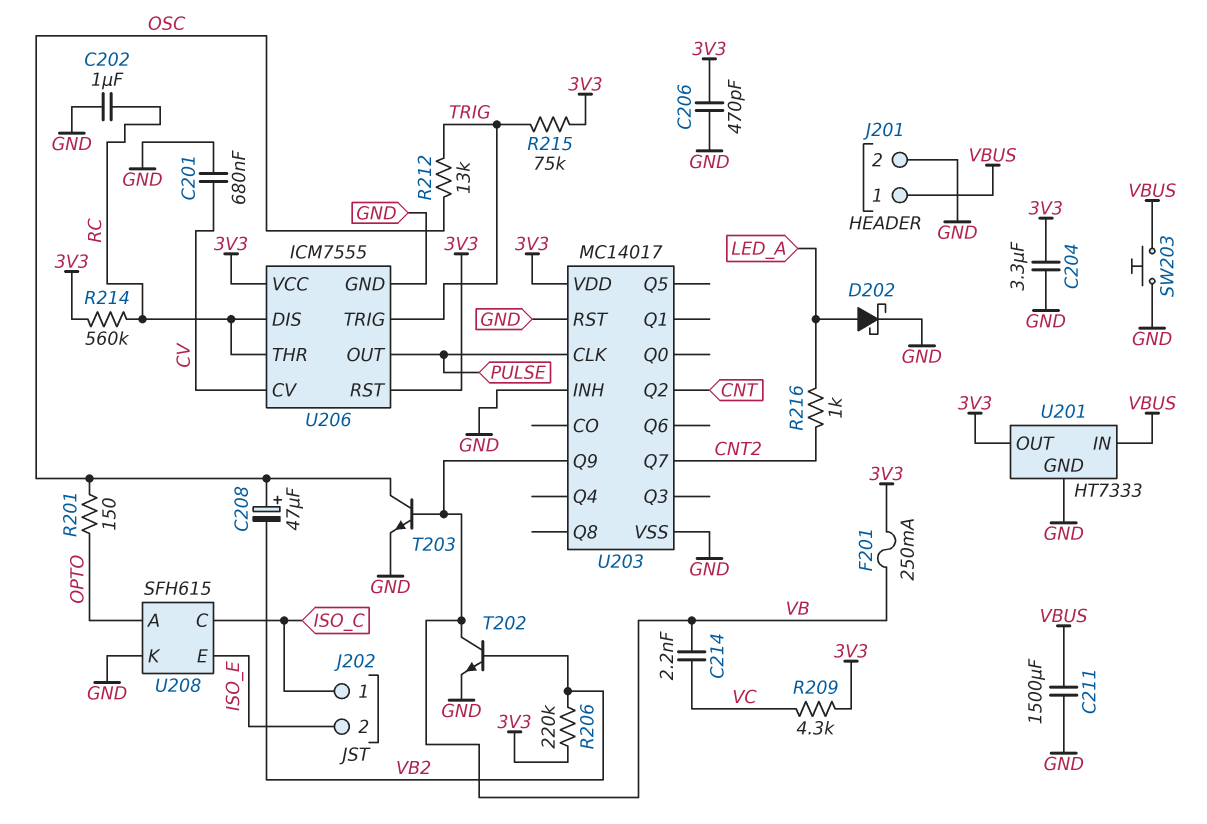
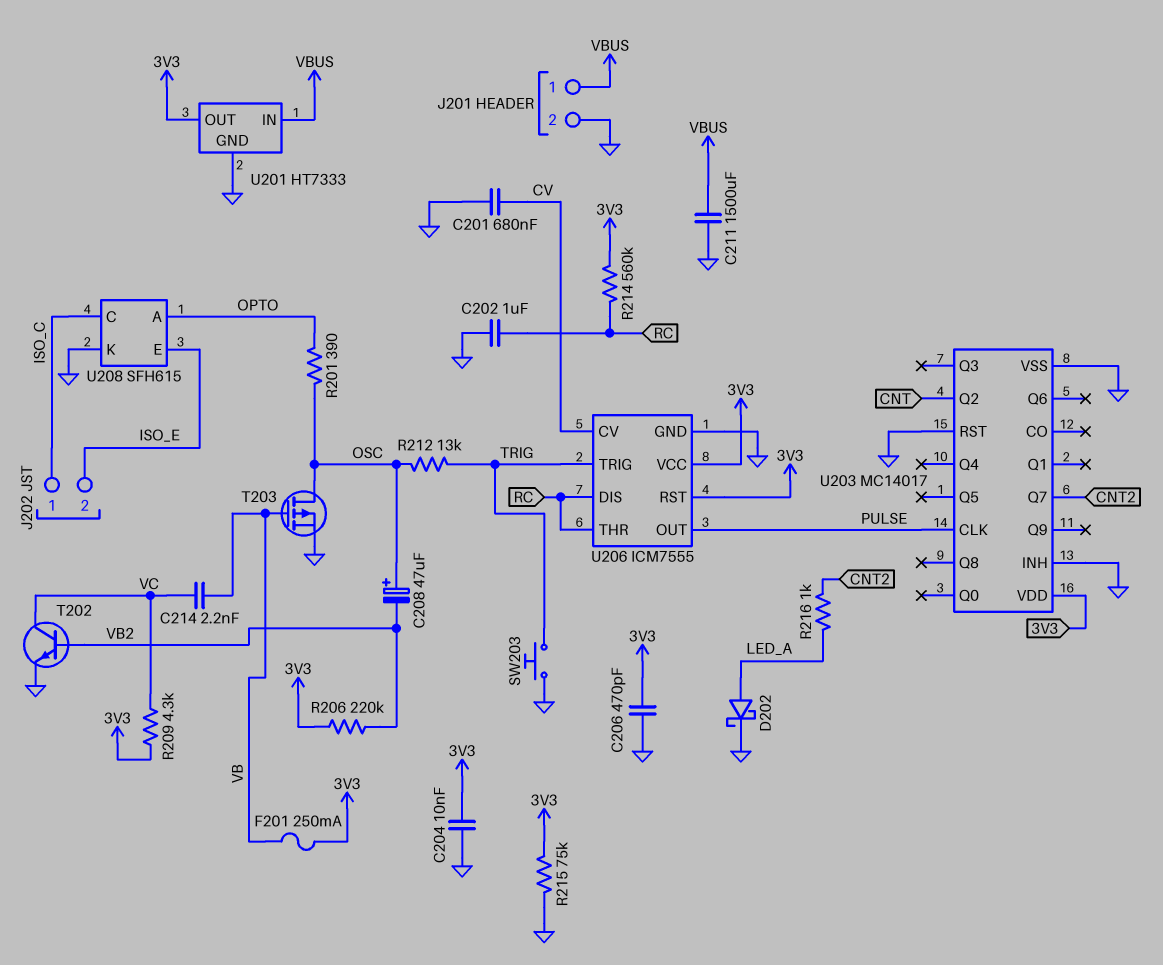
C204: 3.3uF (3V3, GND) -> 10nF (3V3, GND)
R201: 150 (OPTO, OSC) -> 390 (OPTO, OSC)
R215: 75k (3V3, TRIG) -> 75k (3V3, GND)
SW203: button (GND, VBUS) -> button (GND, TRIG)
T202: NPN (B VB2, C VB, E GND) -> NPN (B VB2, C VC, E GND)
T203: NPN (B VB, C OSC, E GND) -> PMOS (G VB, D OSC, S GND)
U203 pin Q9: VB -> none

